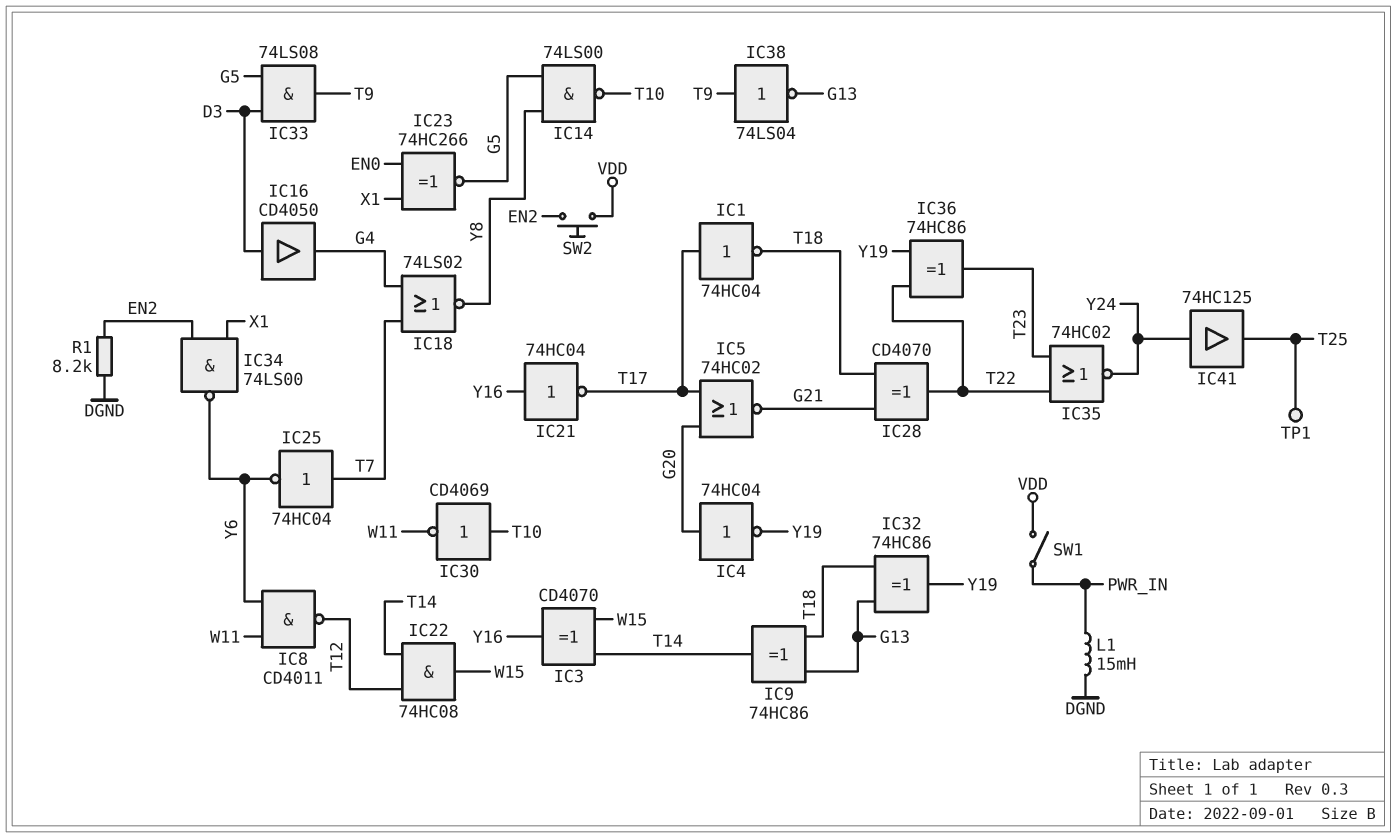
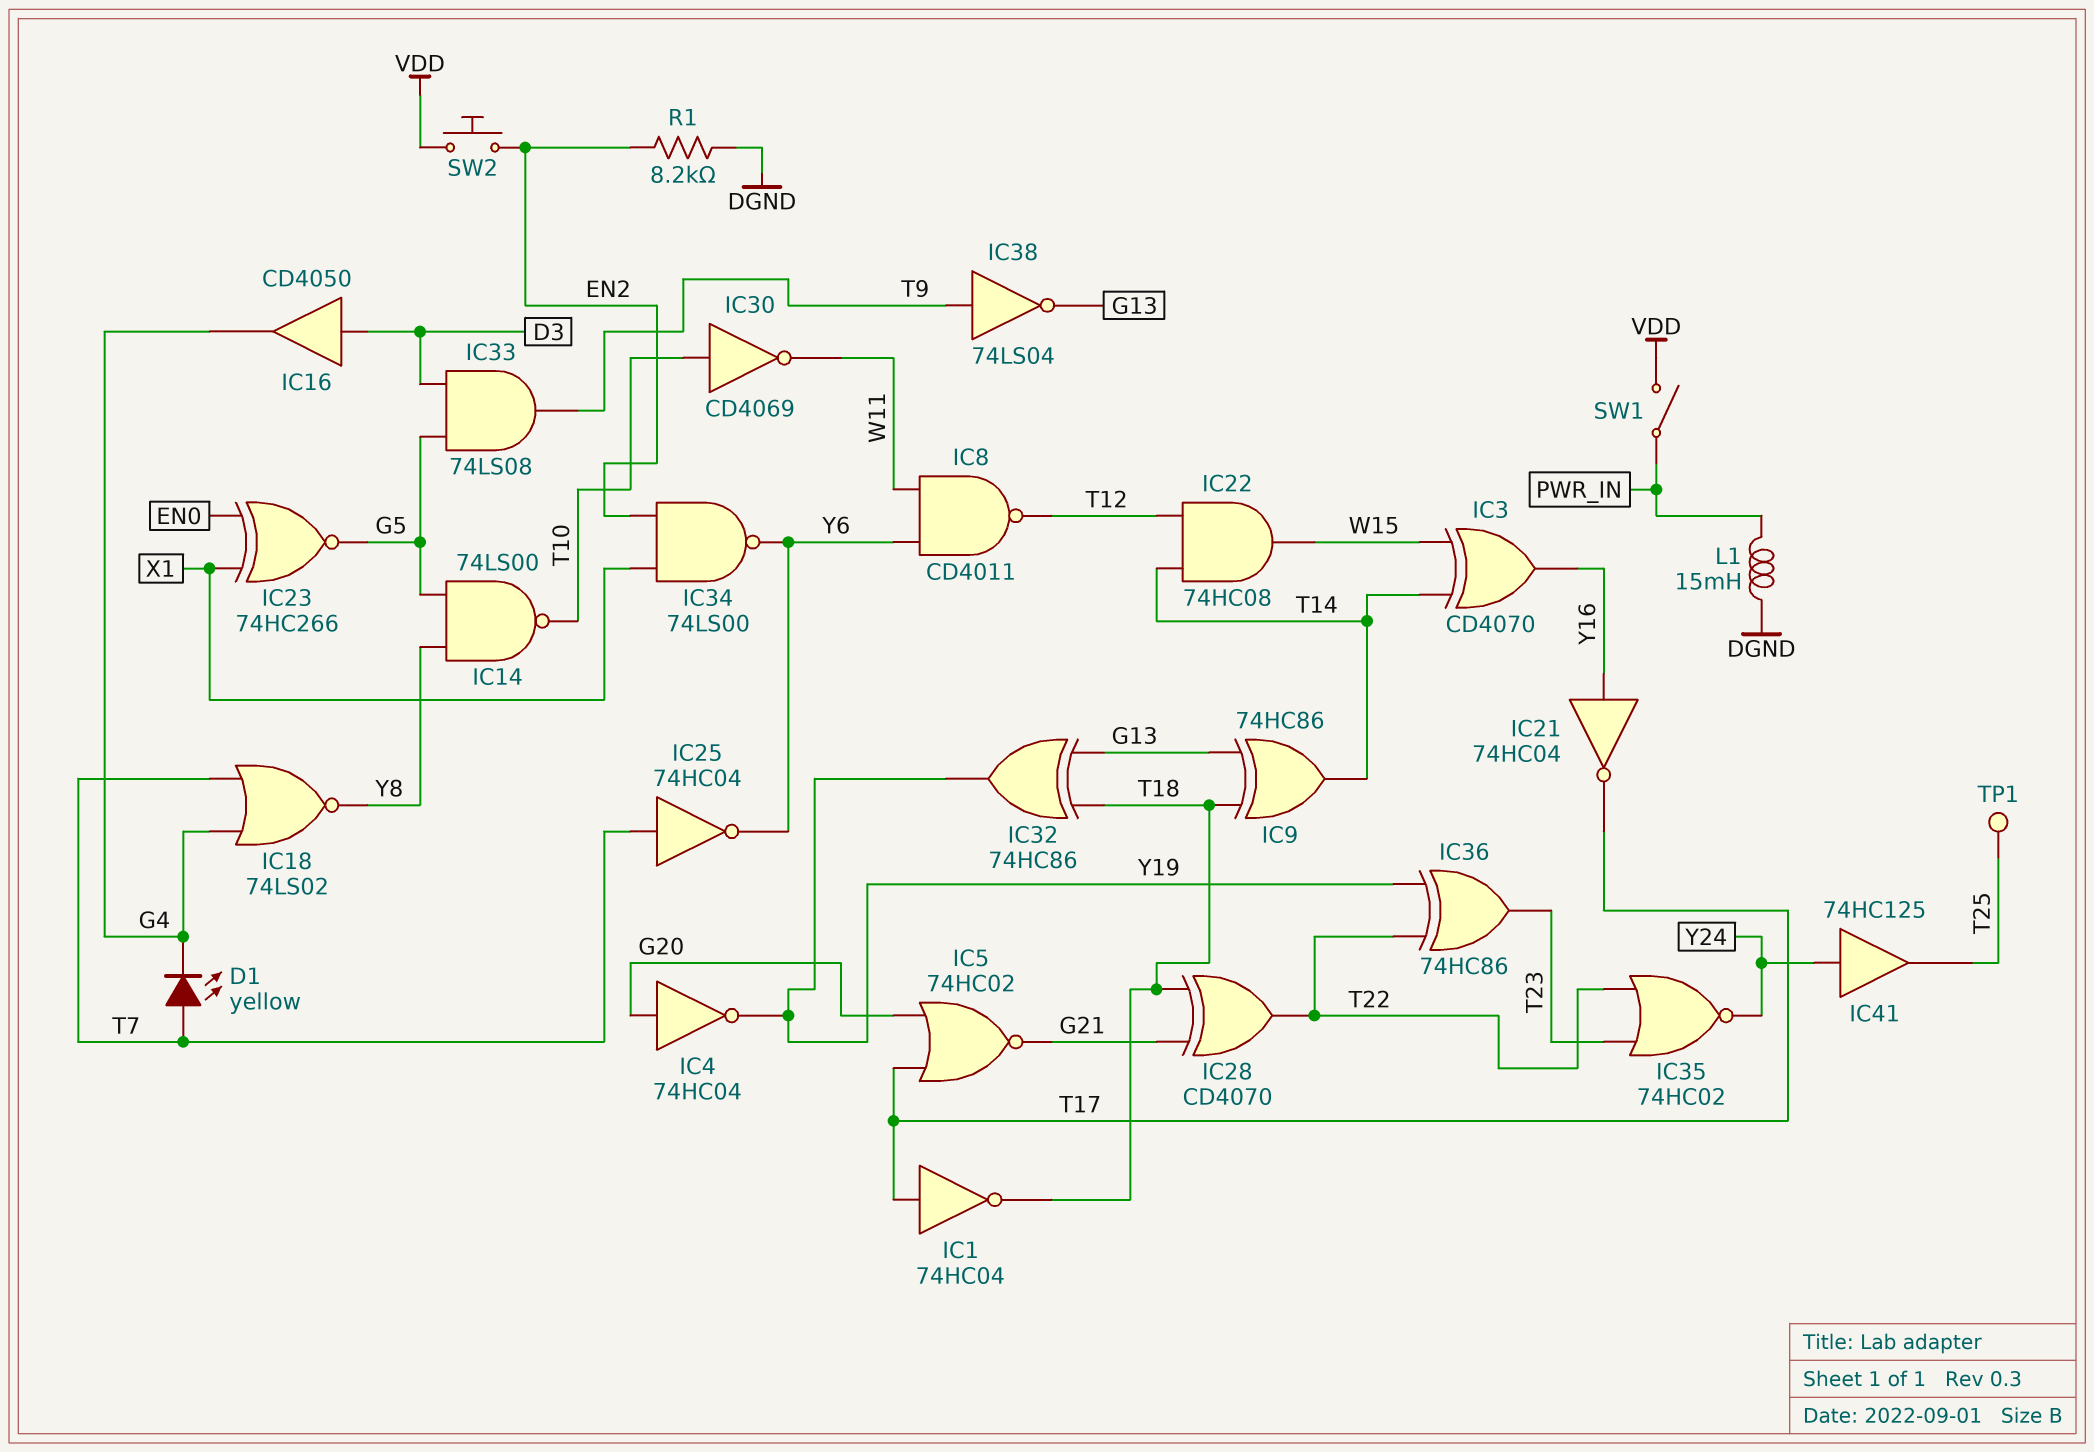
D1: none -> LED yellow (A T7, K G4)

